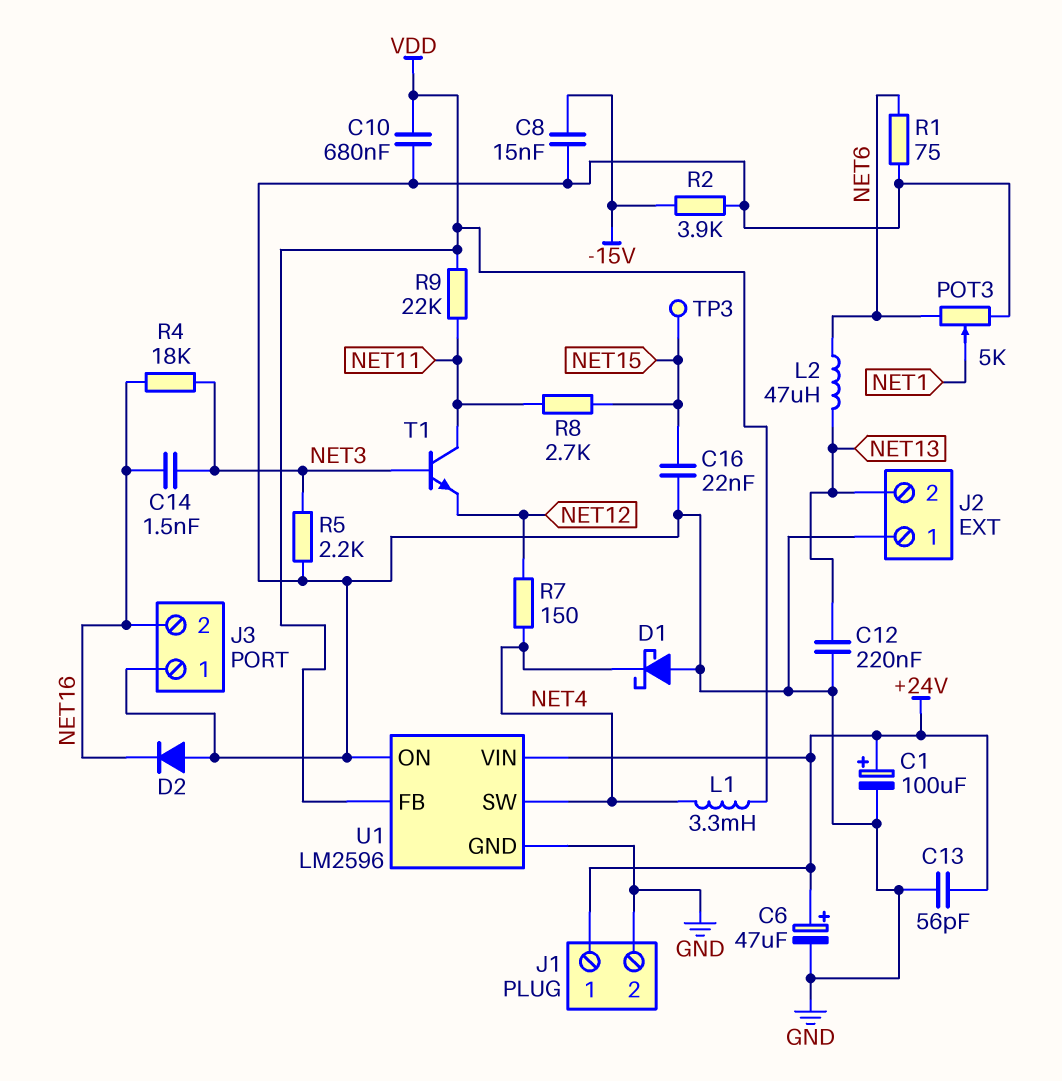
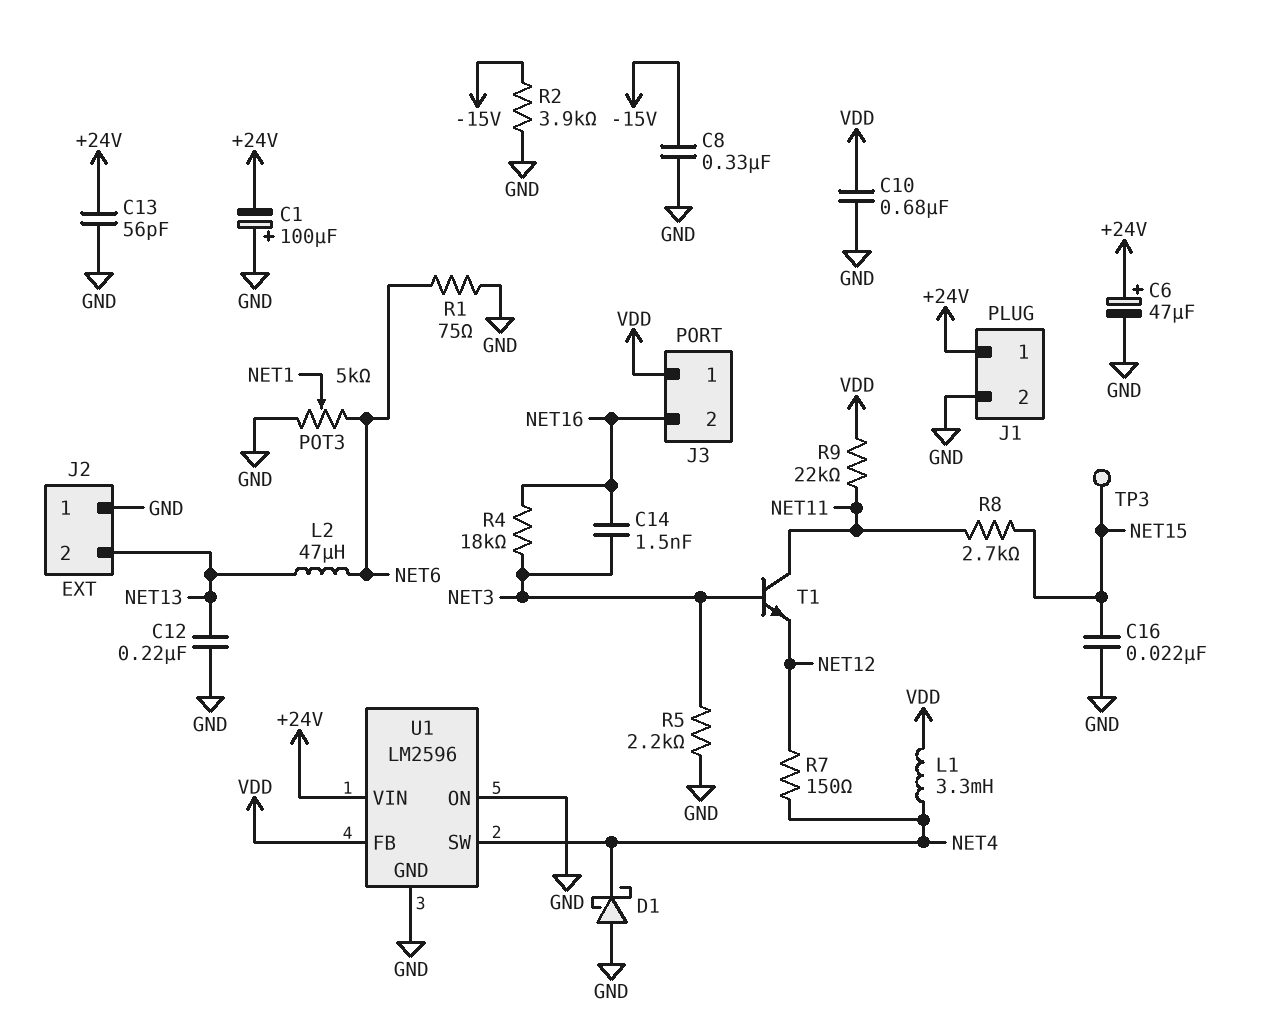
C1: 100uF (plus +24V, minus GND) -> 100uF (plus GND, minus +24V)
C8: 15nF (-15V, GND) -> 330nF (-15V, GND)
D2: diode (A GND, K NET16) -> none
J3 pin 1: GND -> VDD

